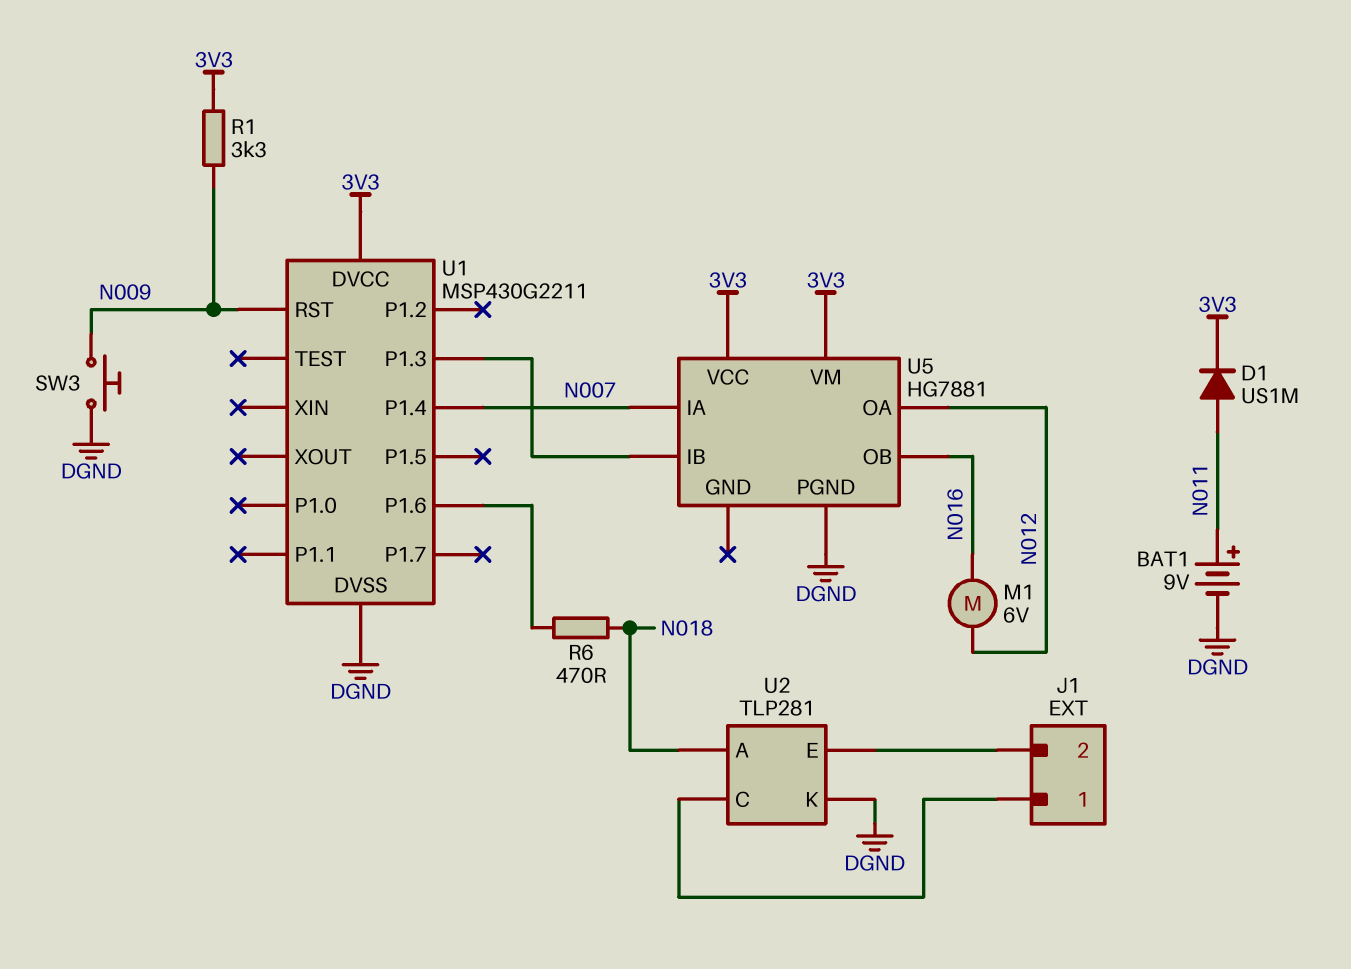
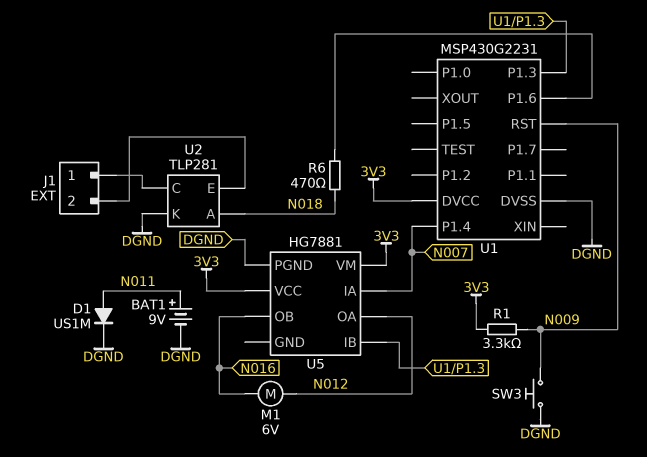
D1: diode US1M (A N011, K 3V3) -> diode US1M (A N011, K DGND)
U1: MSP430G2211 -> MSP430G2231

